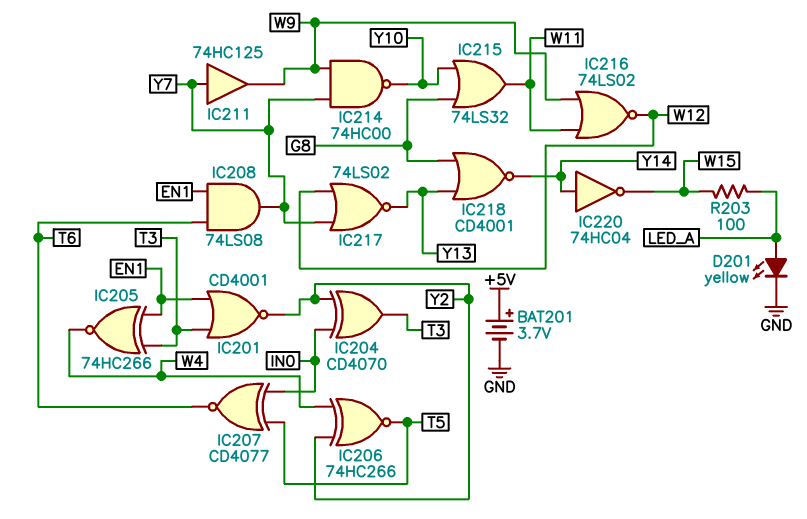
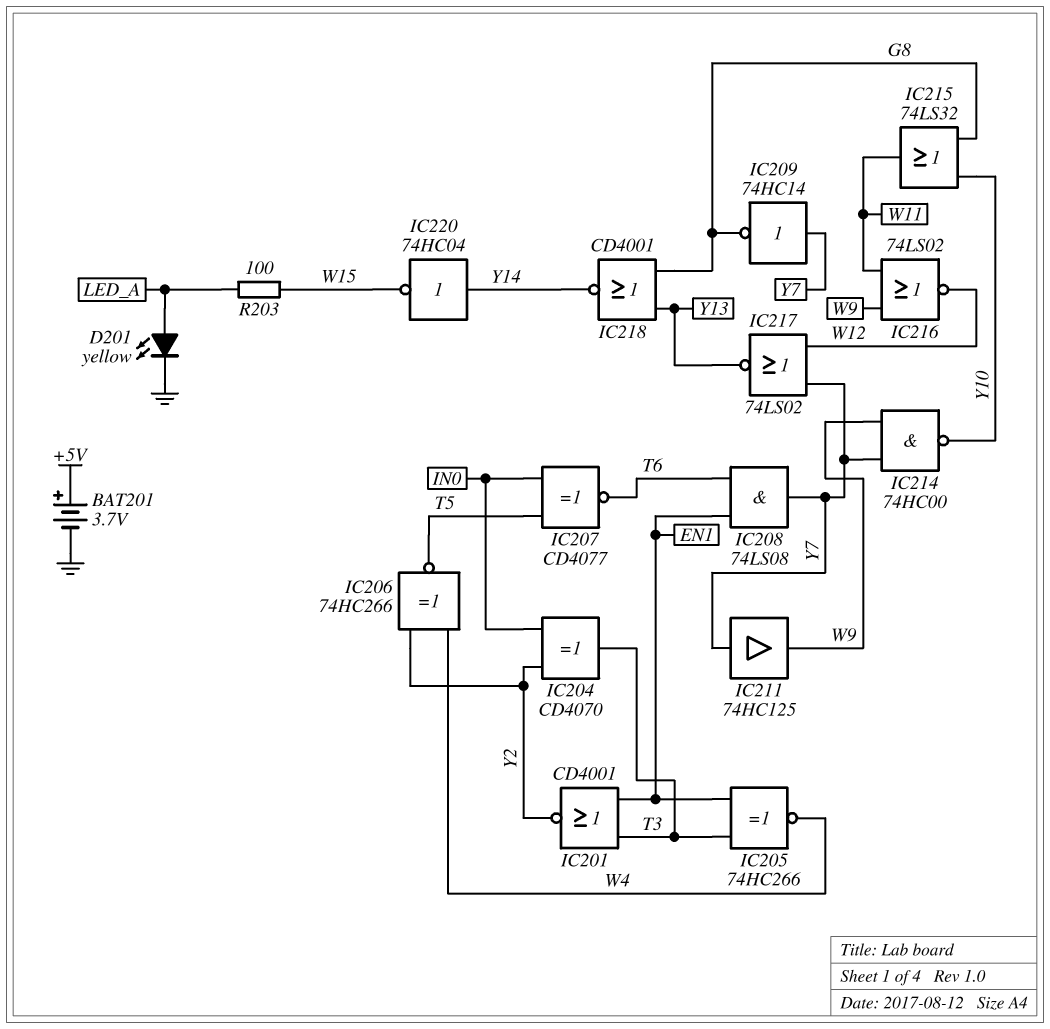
IC209: none -> NOT 74HC14 (in Y7, out G8)

